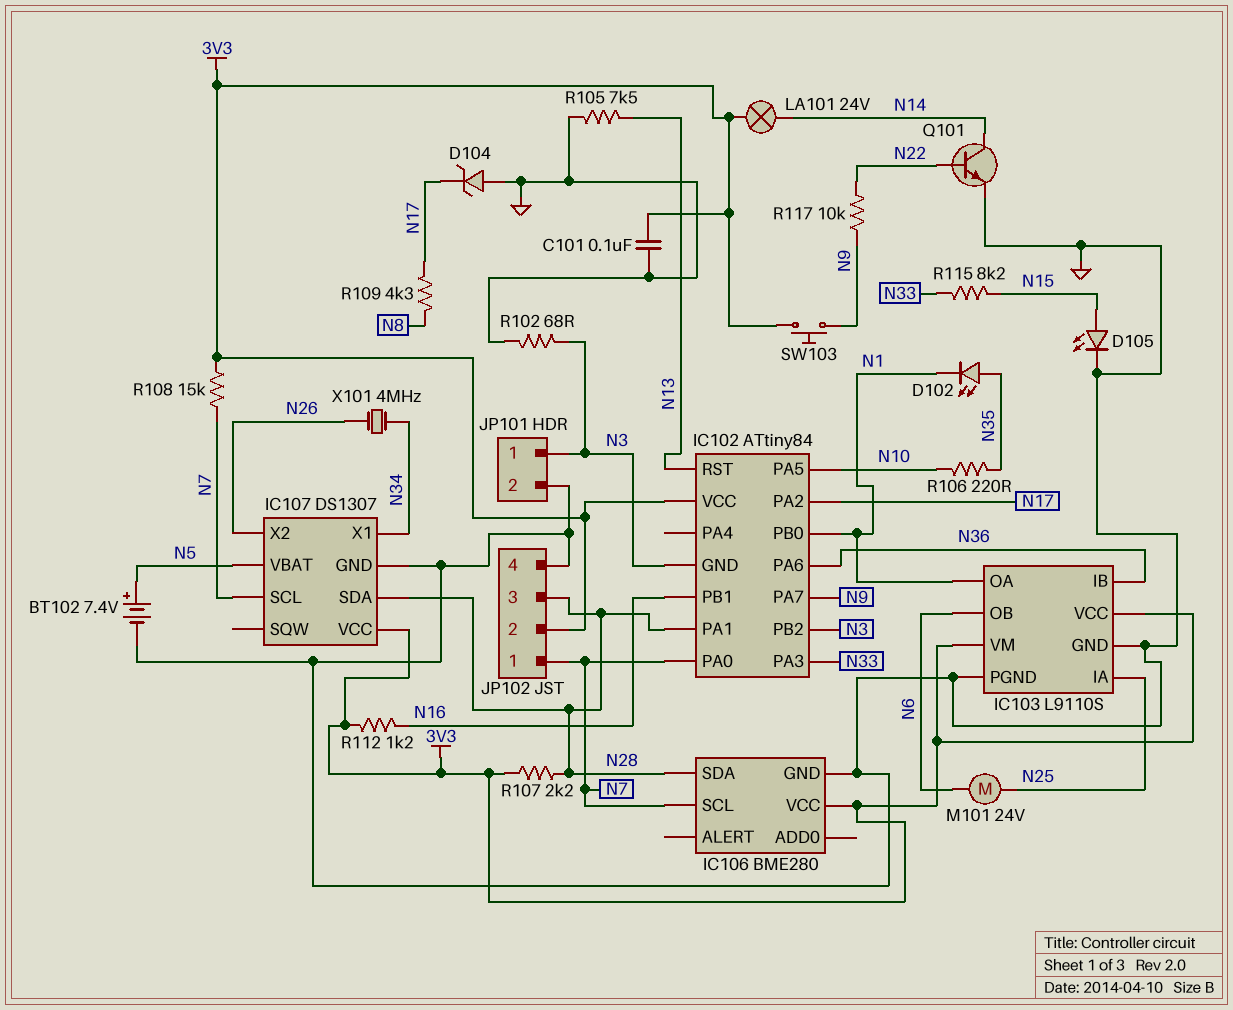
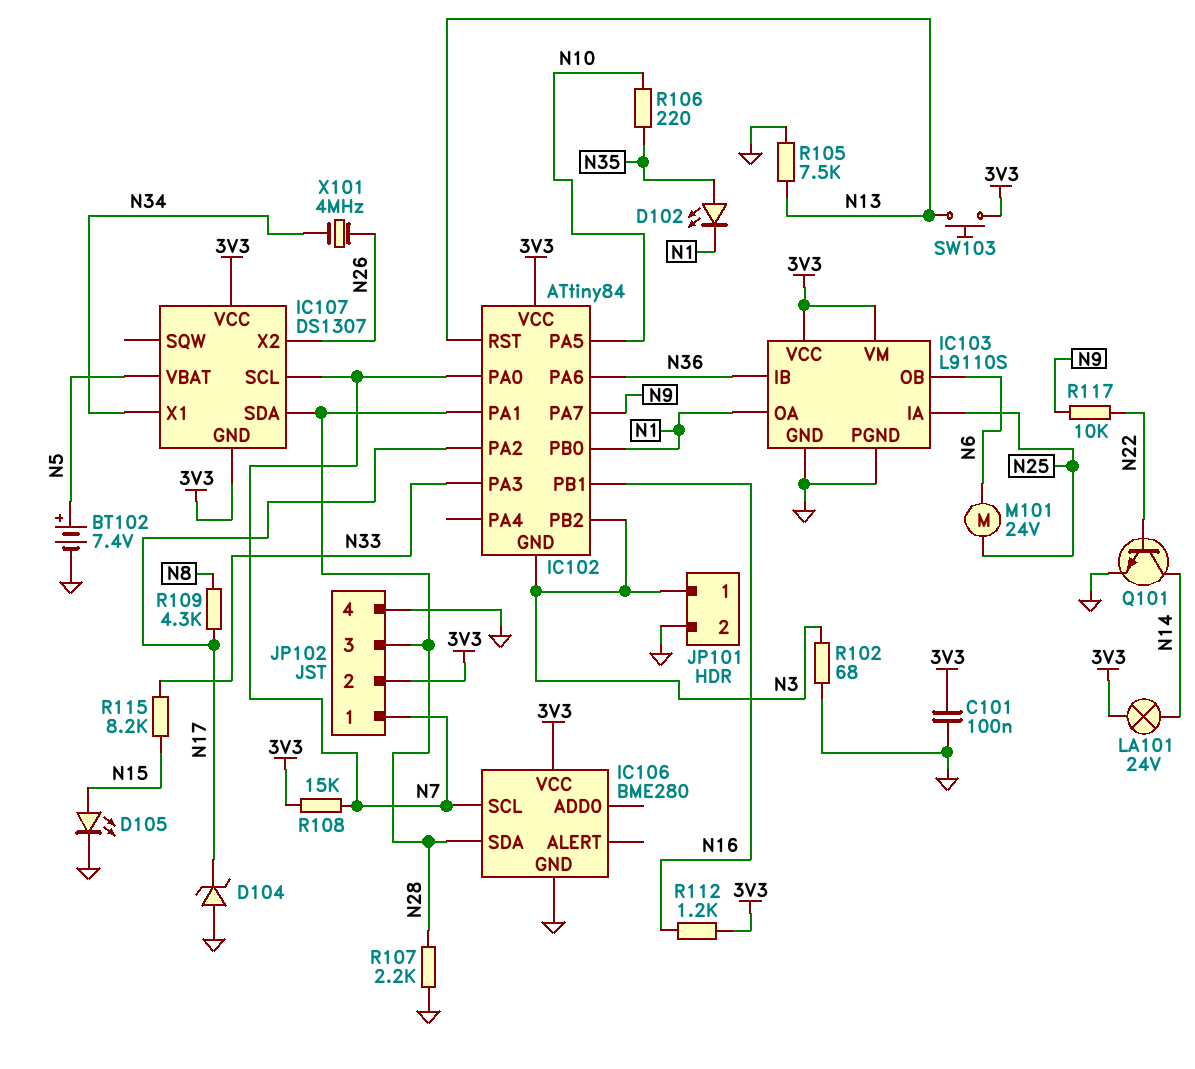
IC107 pin GND: GND -> 3V3
R107: 2.2k (3V3, N28) -> 2.2k (GND, N28)
SW103: button (3V3, N9) -> button (3V3, N13)

